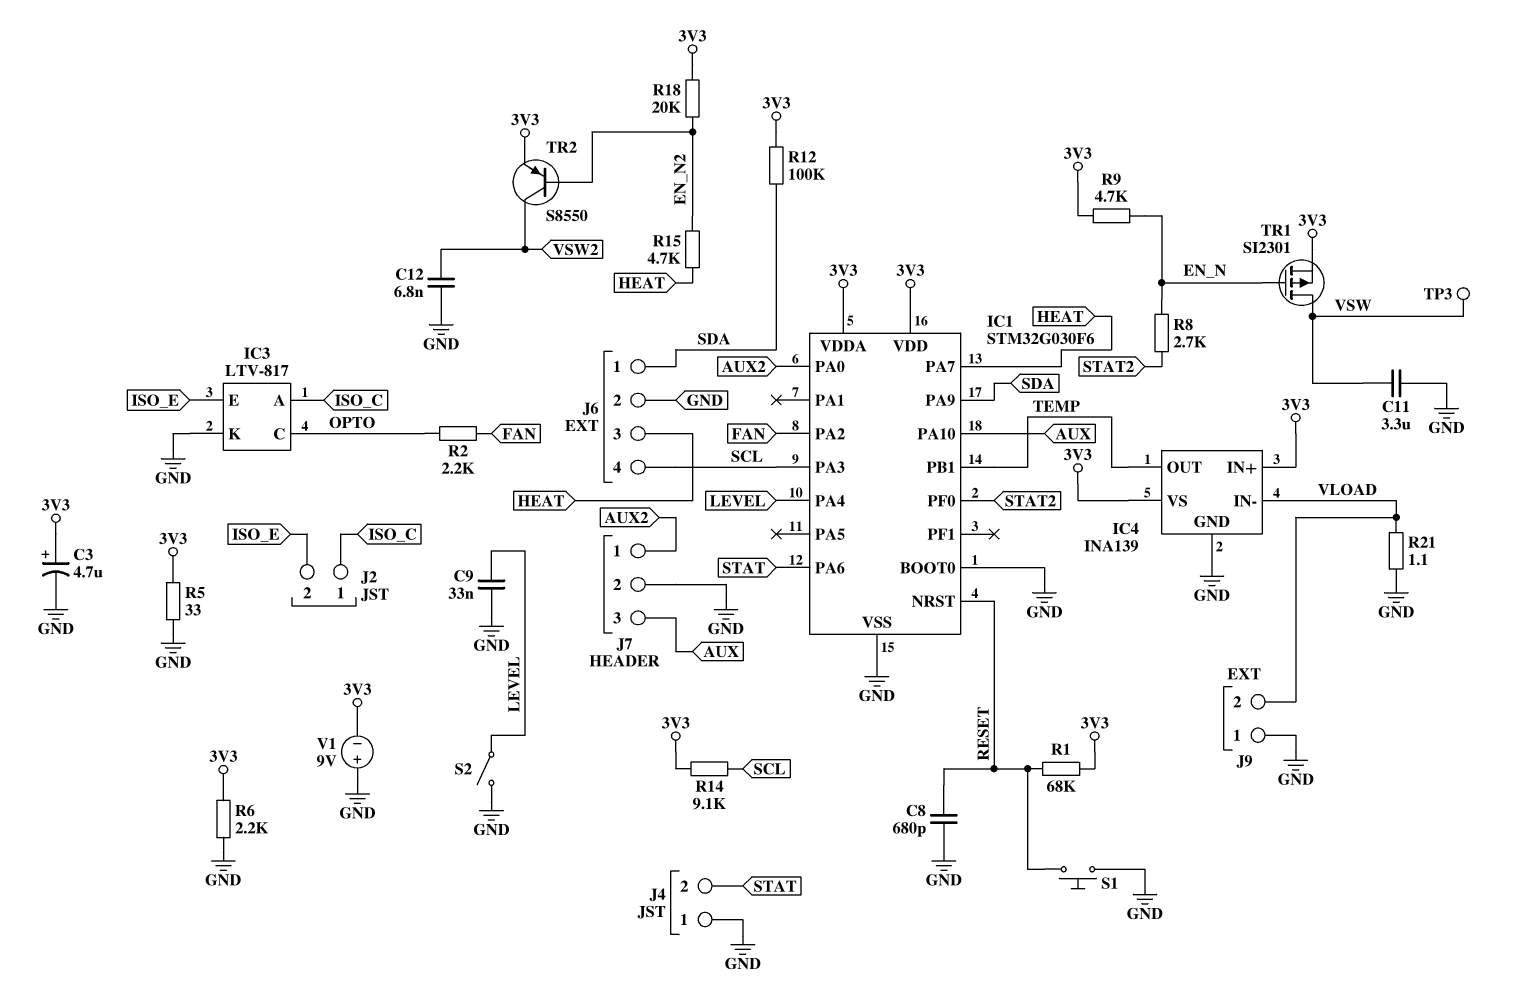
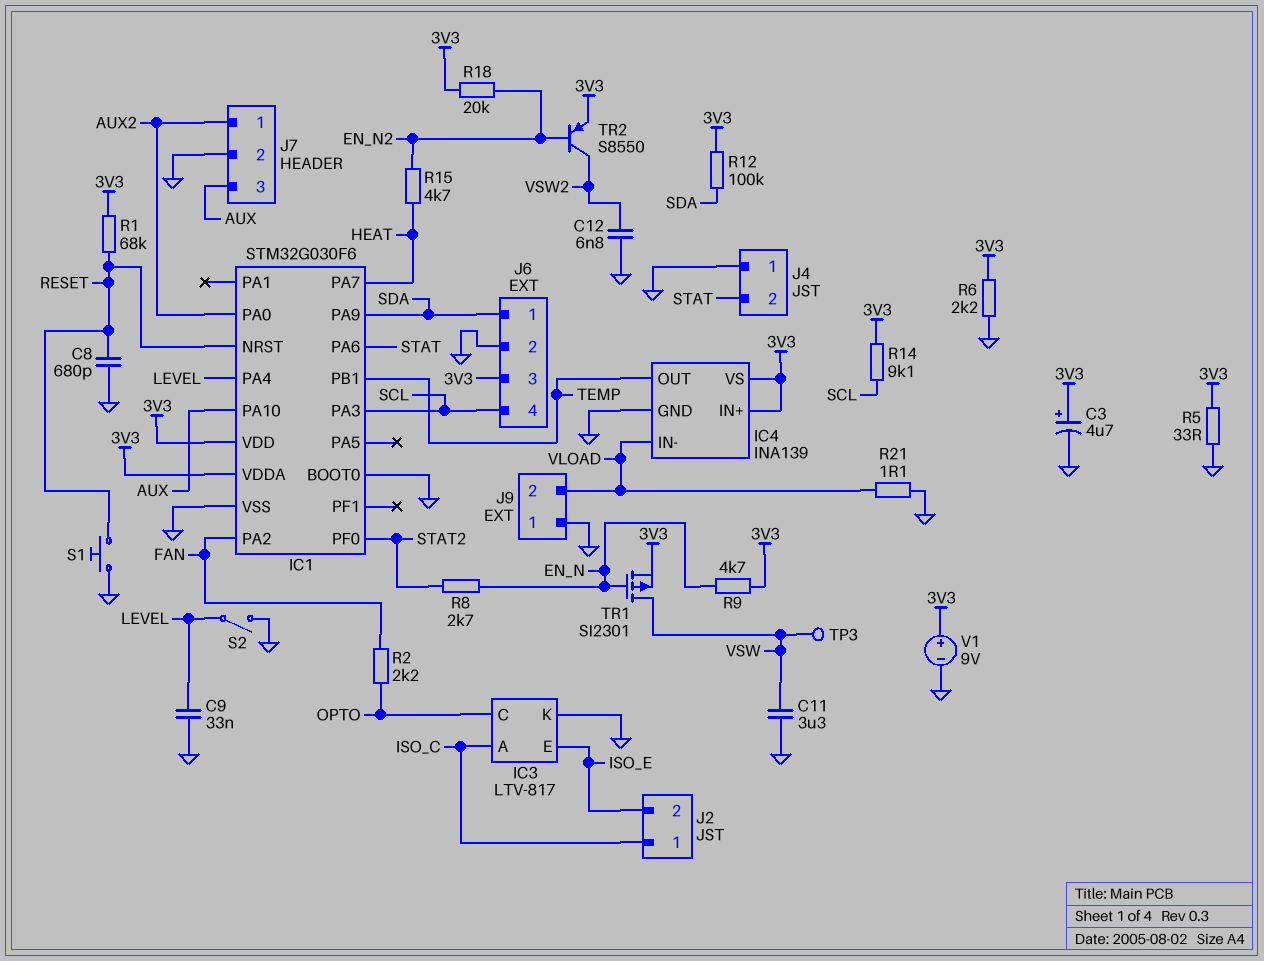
J6 pin 3: HEAT -> 3V3
V1: 9V (plus GND, minus 3V3) -> 9V (plus 3V3, minus GND)

